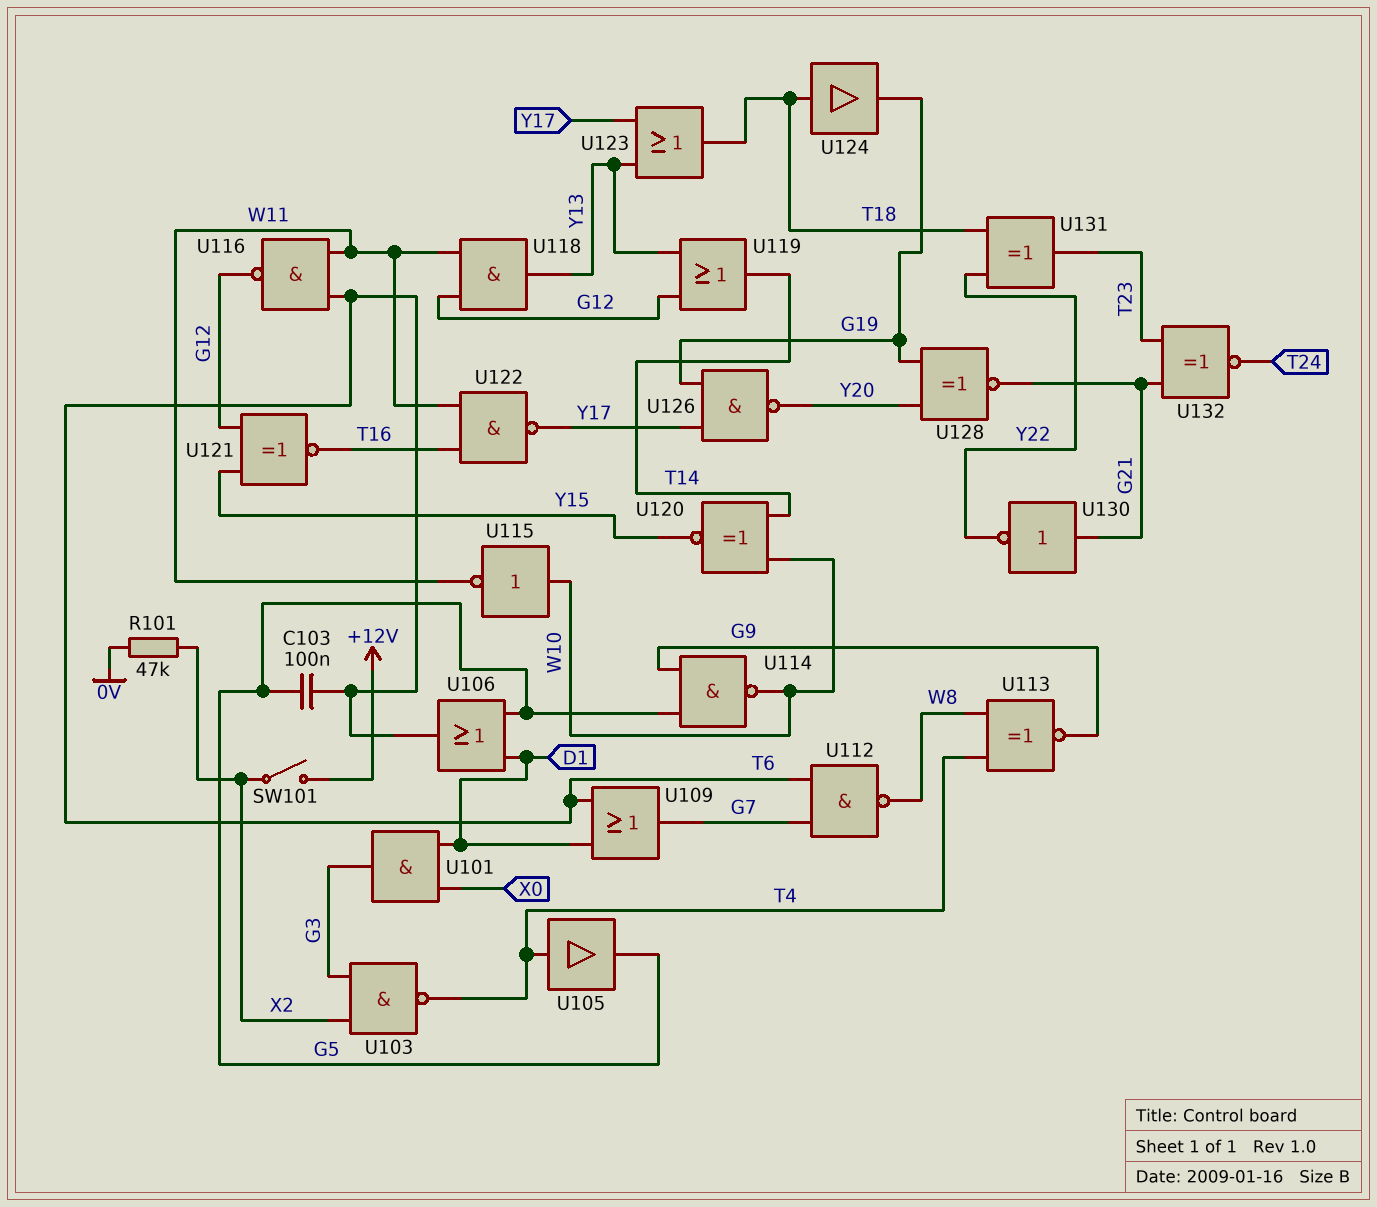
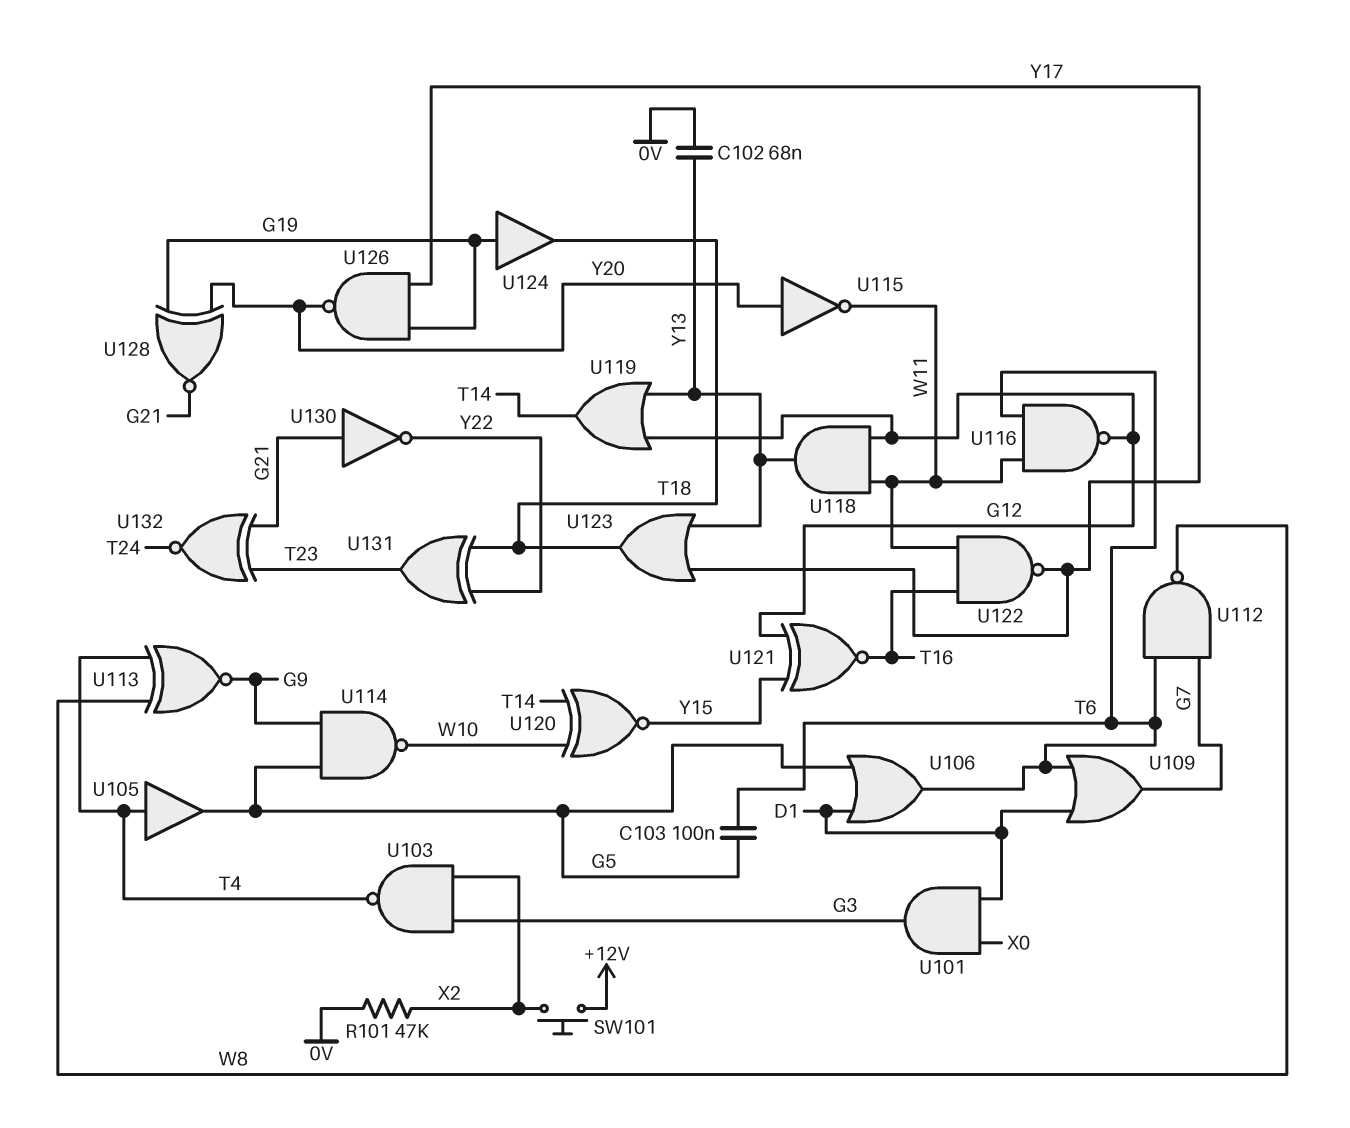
C102: none -> 68nF (0V, Y13)
SW101: switch (+12V, X2) -> button (+12V, X2)
U115: NOT (in W10, out W11) -> NOT (in Y20, out W11)
U124: buffer (in T18, out G19) -> buffer (in G19, out T18)

